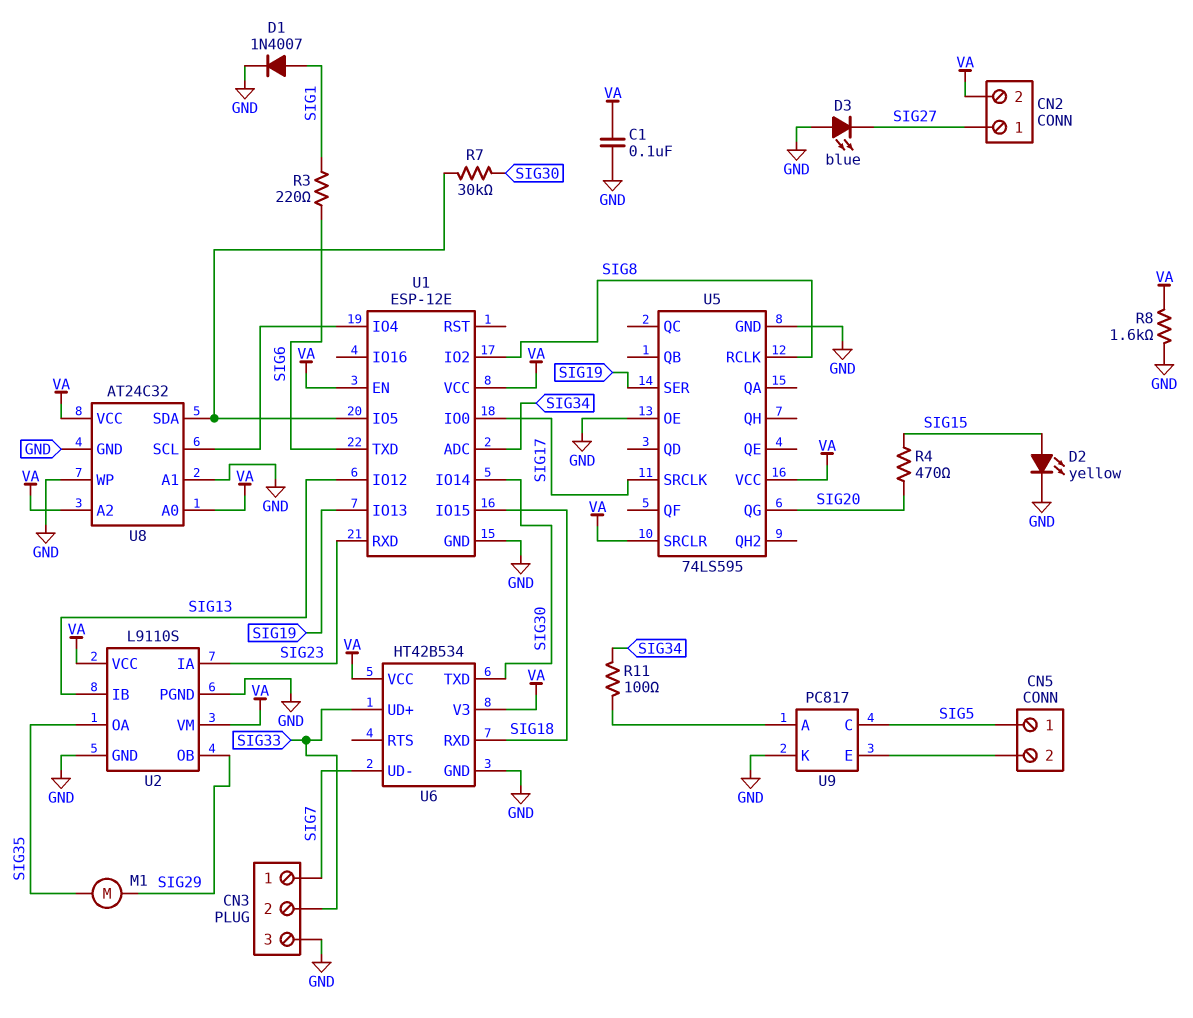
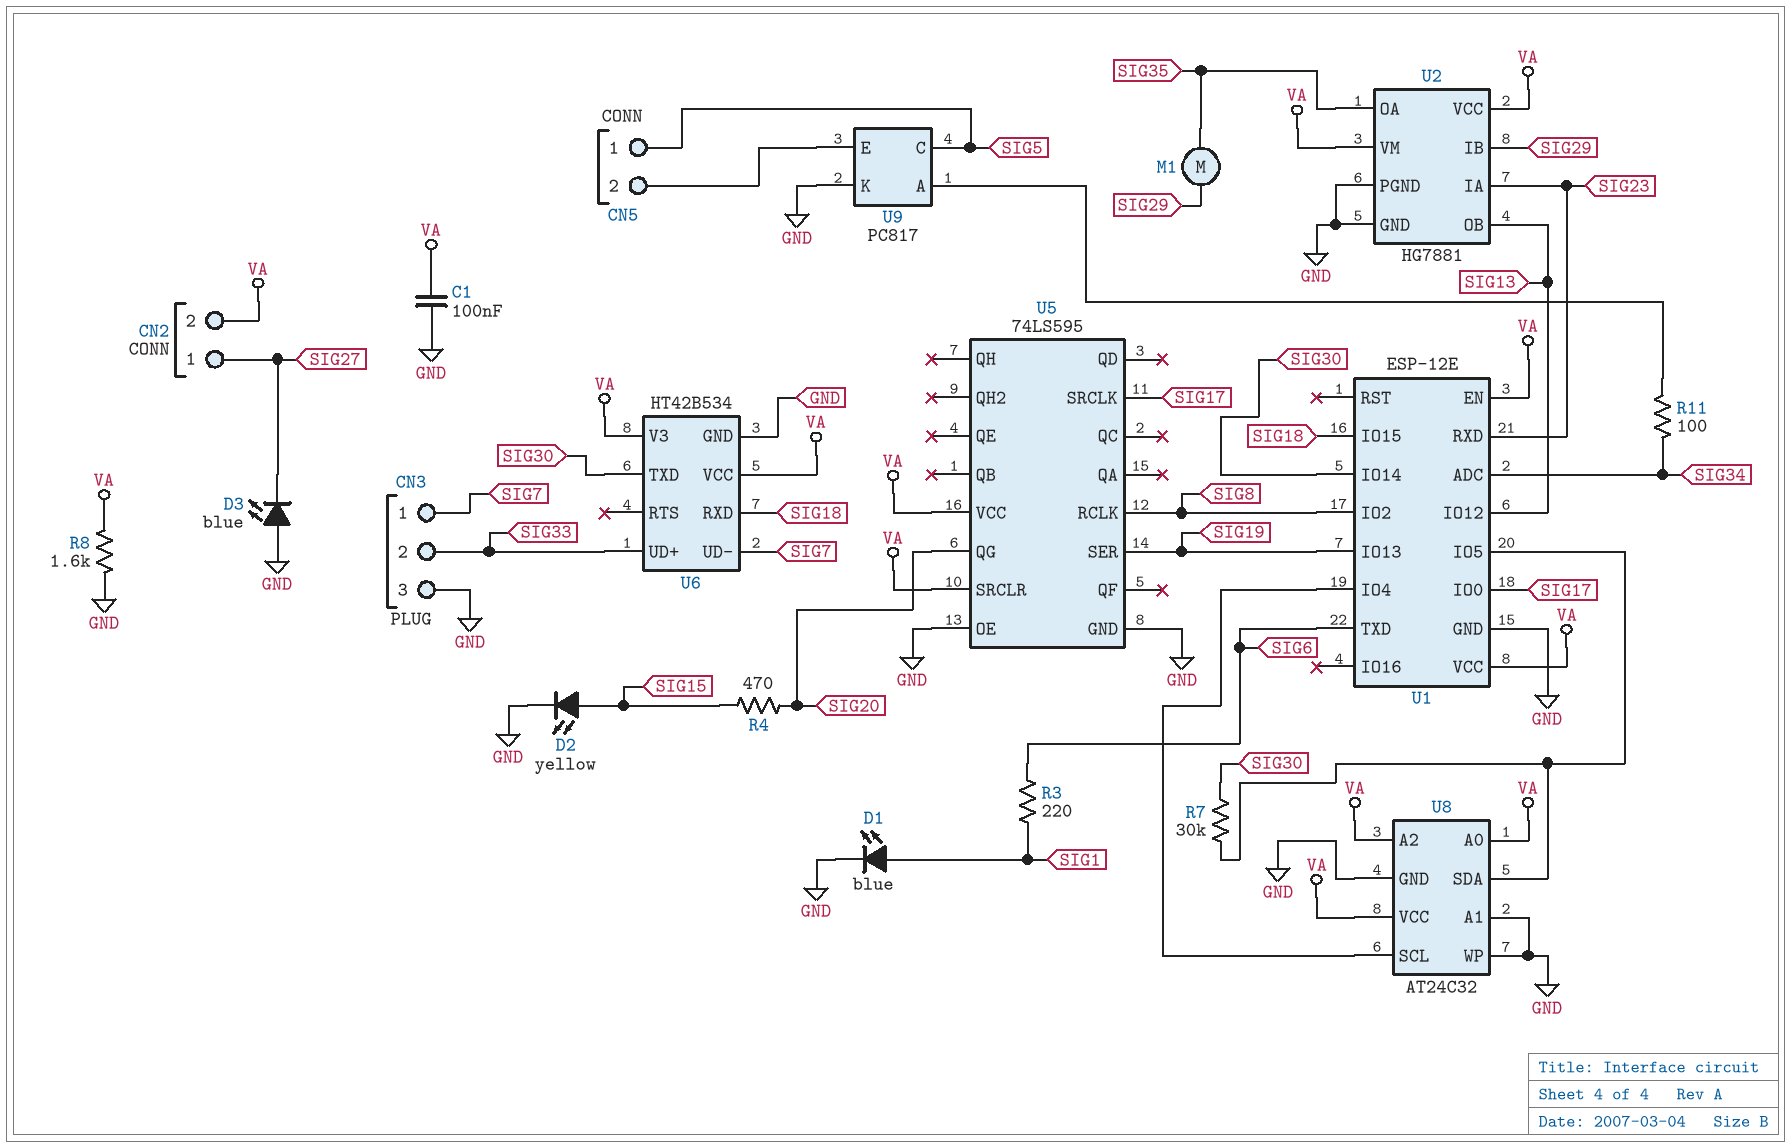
D1: diode 1N4007 (A SIG1, K GND) -> LED blue (A SIG1, K GND)
U2: L9110S -> HG7881
U2 pin IB: SIG13 -> SIG29
U2 pin OB: SIG29 -> SIG13

